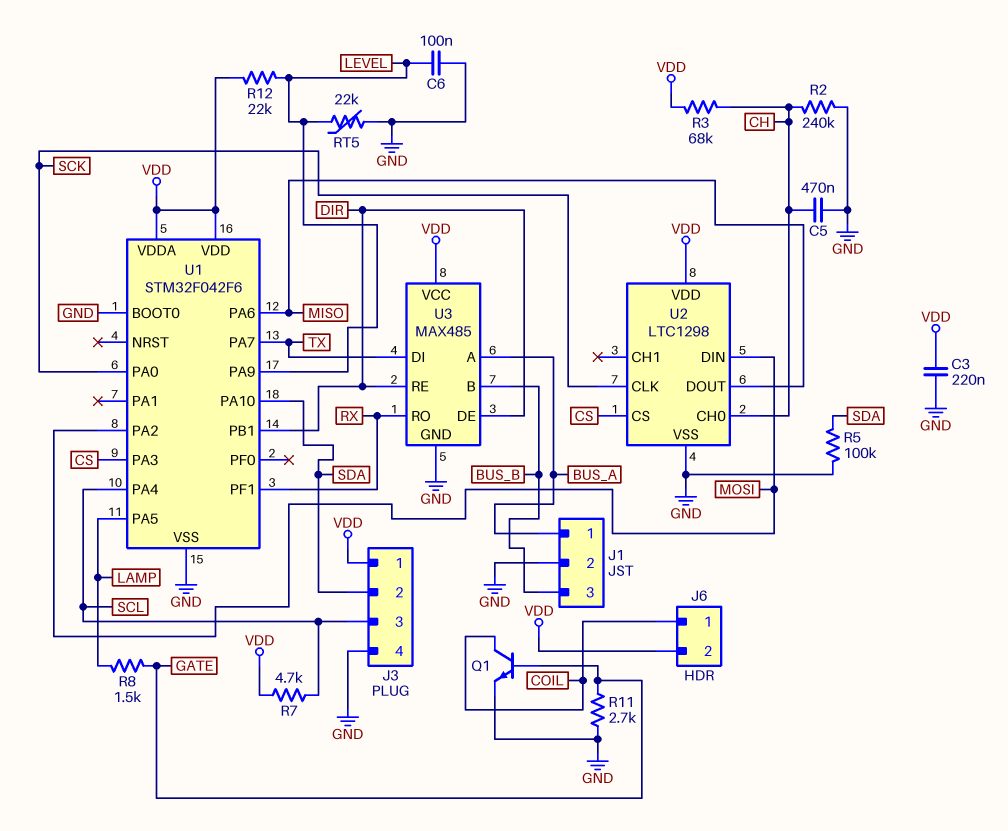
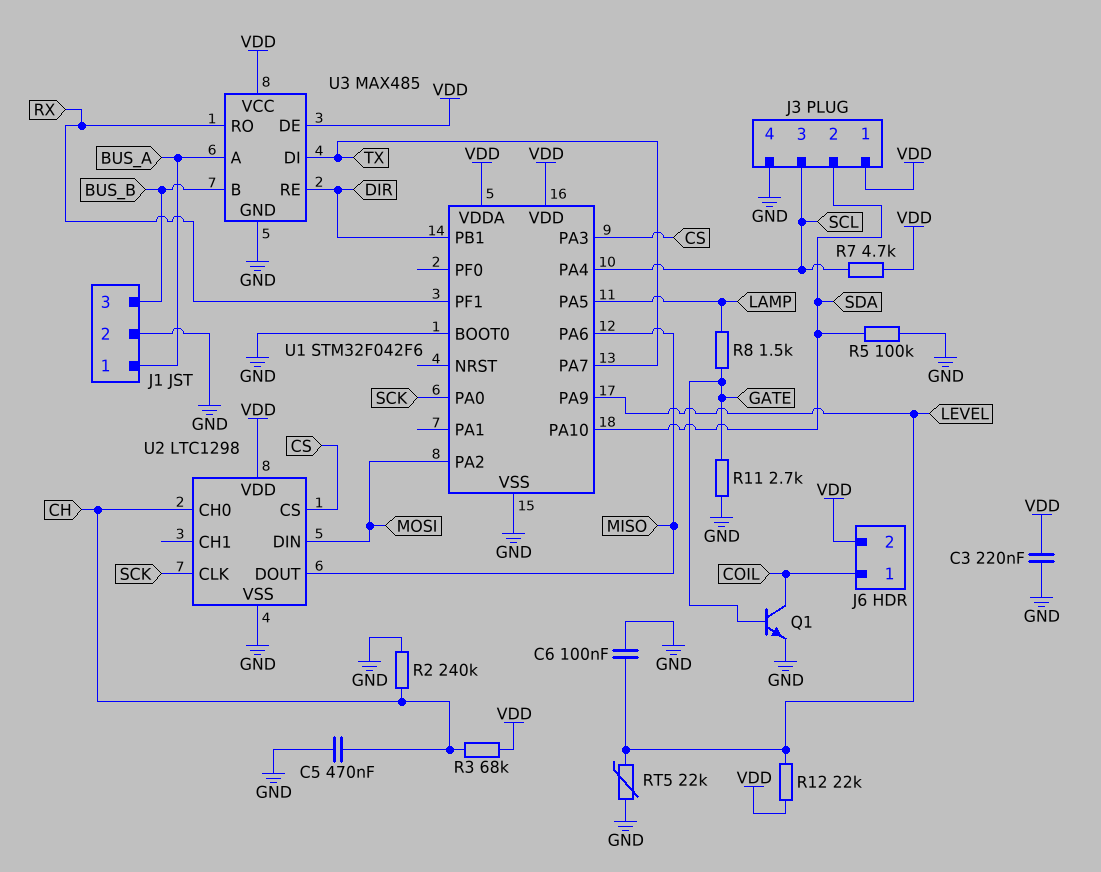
U3 pin DE: DIR -> VDD

